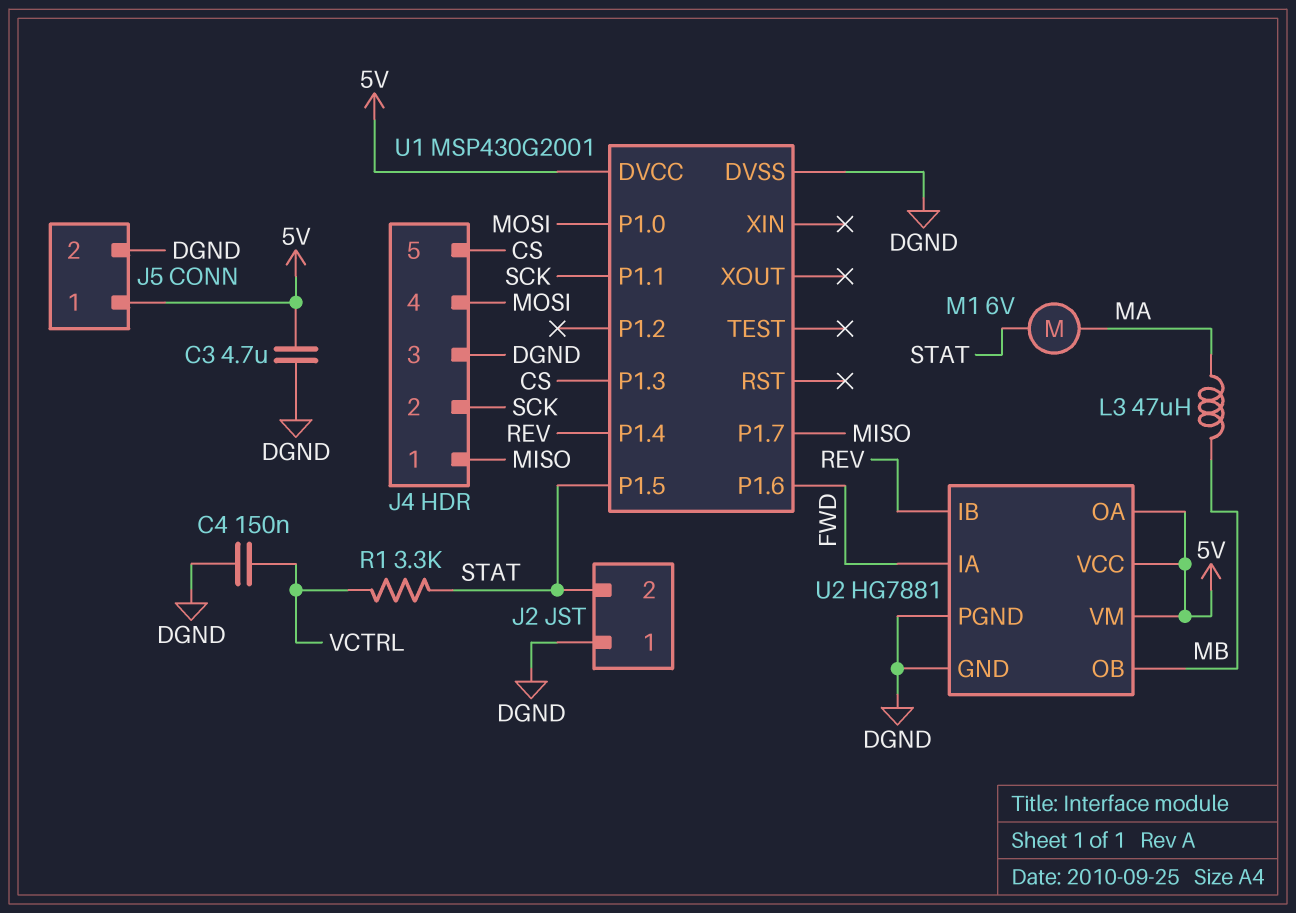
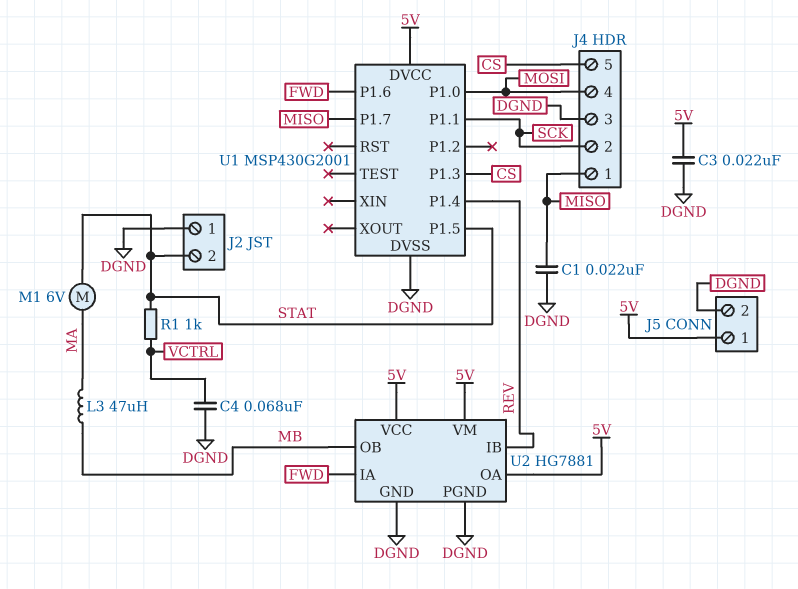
C1: none -> 22nF (DGND, MISO)
C3: 4.7uF (5V, DGND) -> 22nF (5V, DGND)
C4: 150nF (DGND, VCTRL) -> 68nF (DGND, VCTRL)
R1: 3.3k (STAT, VCTRL) -> 1k (STAT, VCTRL)

